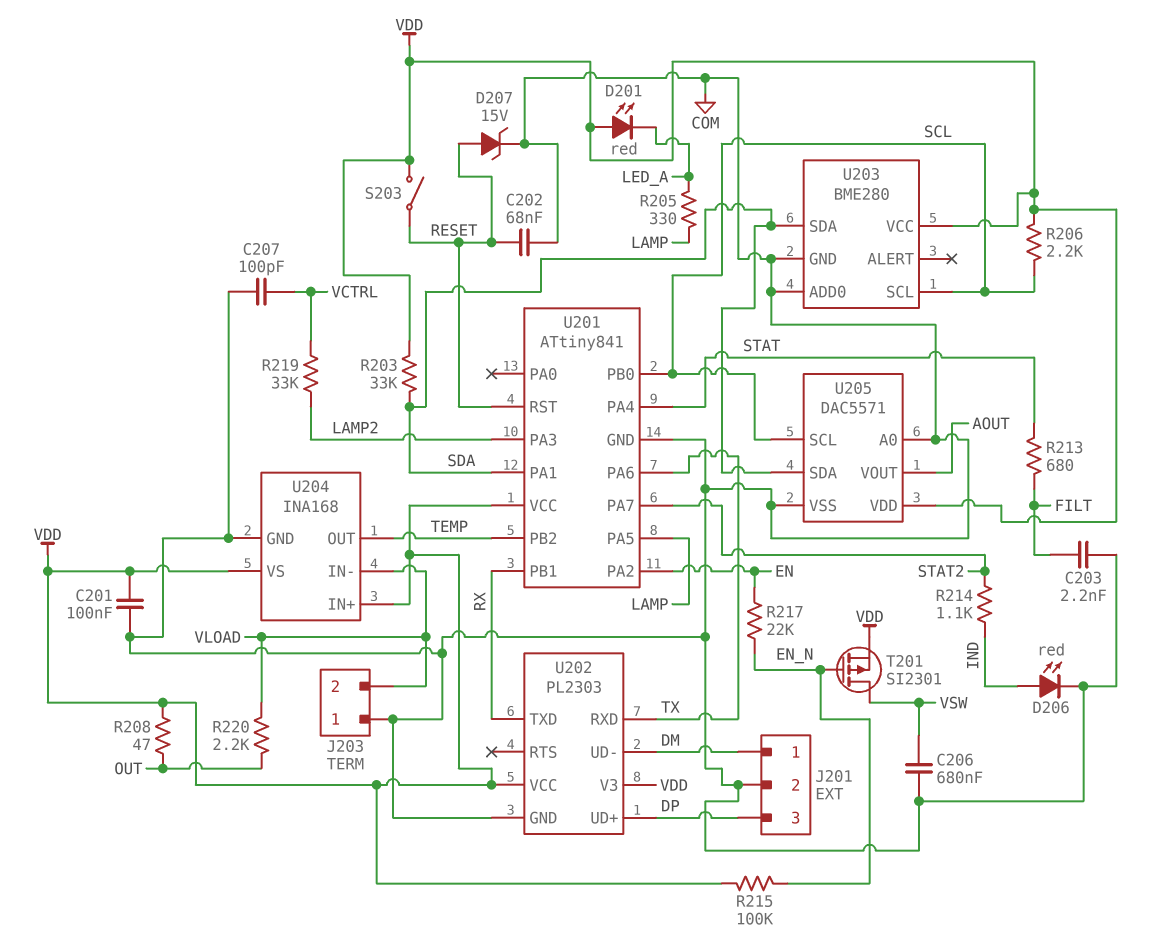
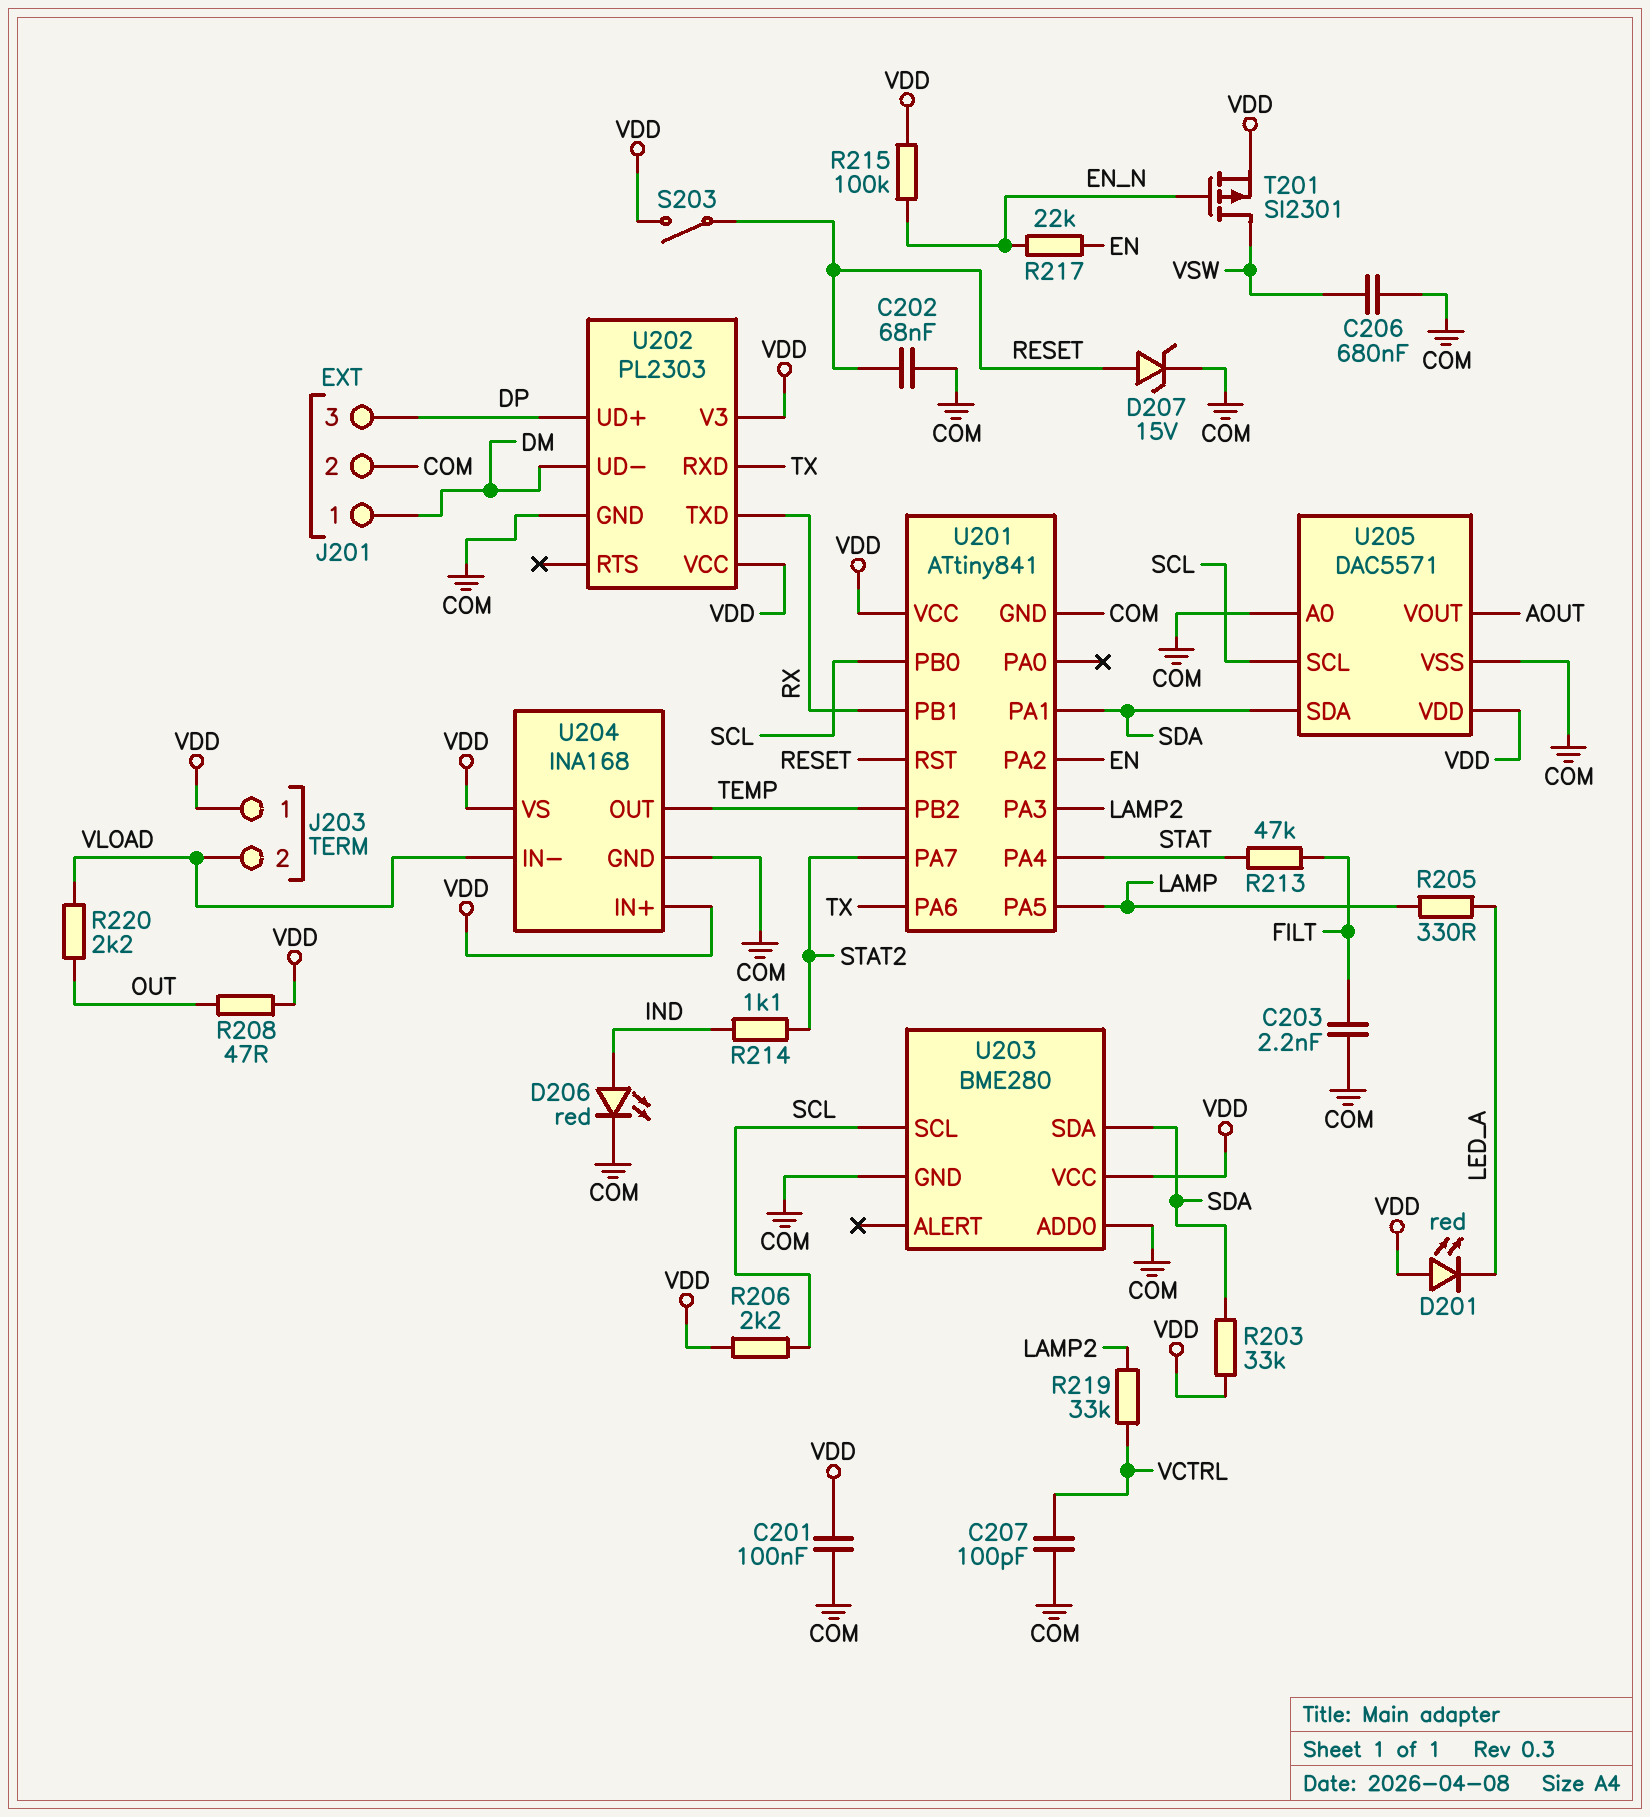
J203 pin 1: COM -> VDD
R213: 680 (FILT, STAT) -> 47k (FILT, STAT)

